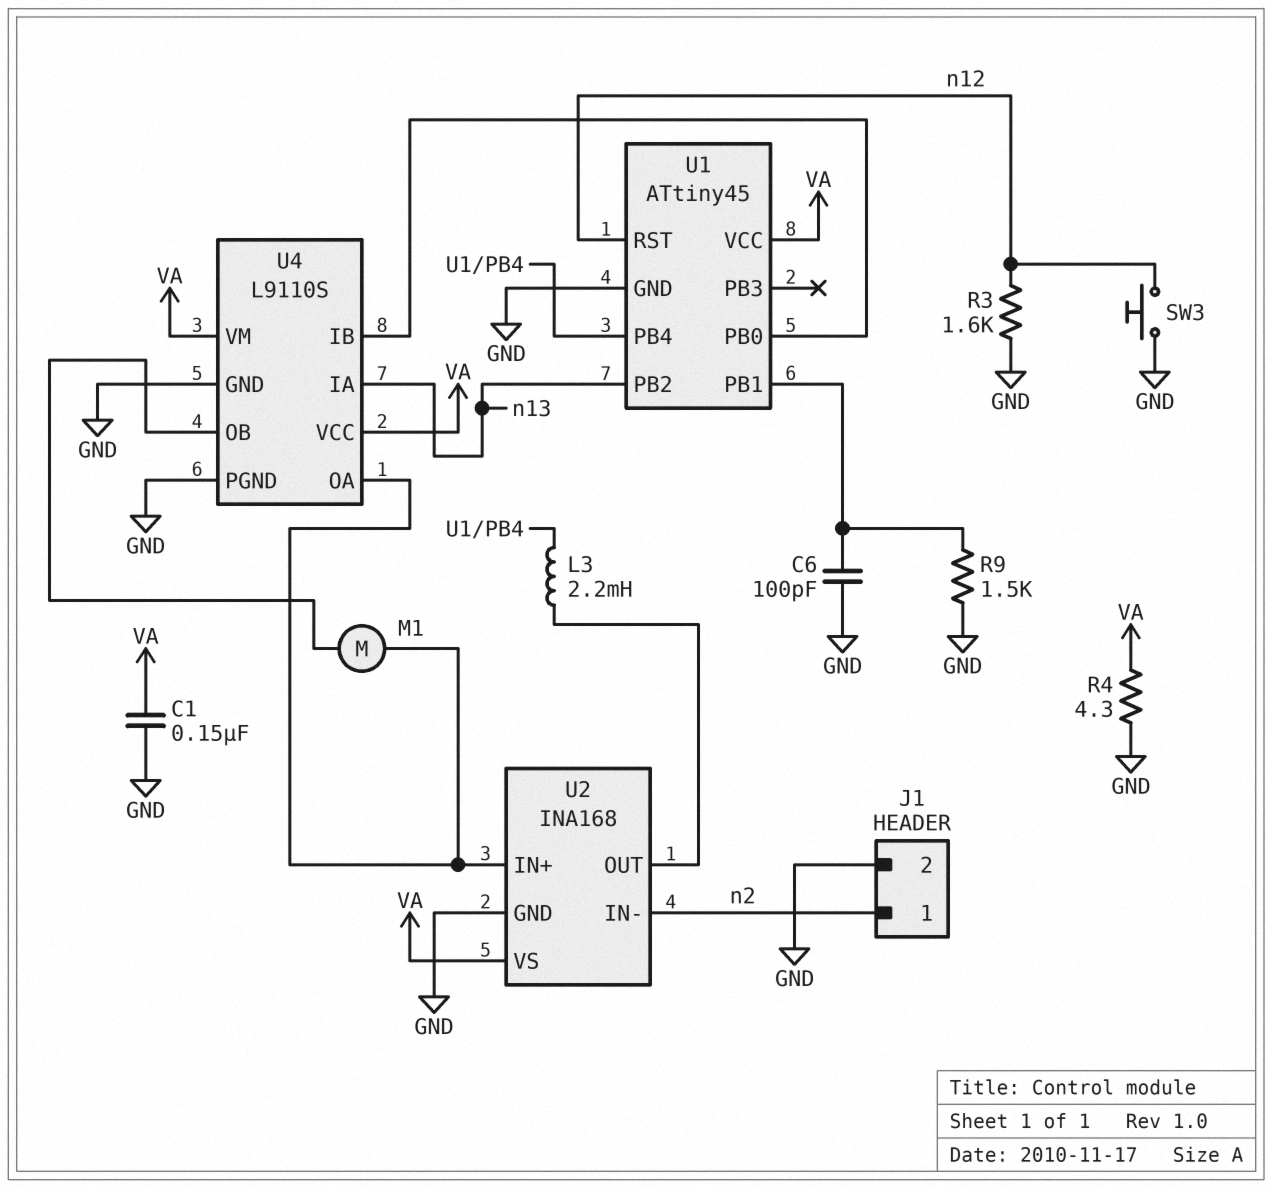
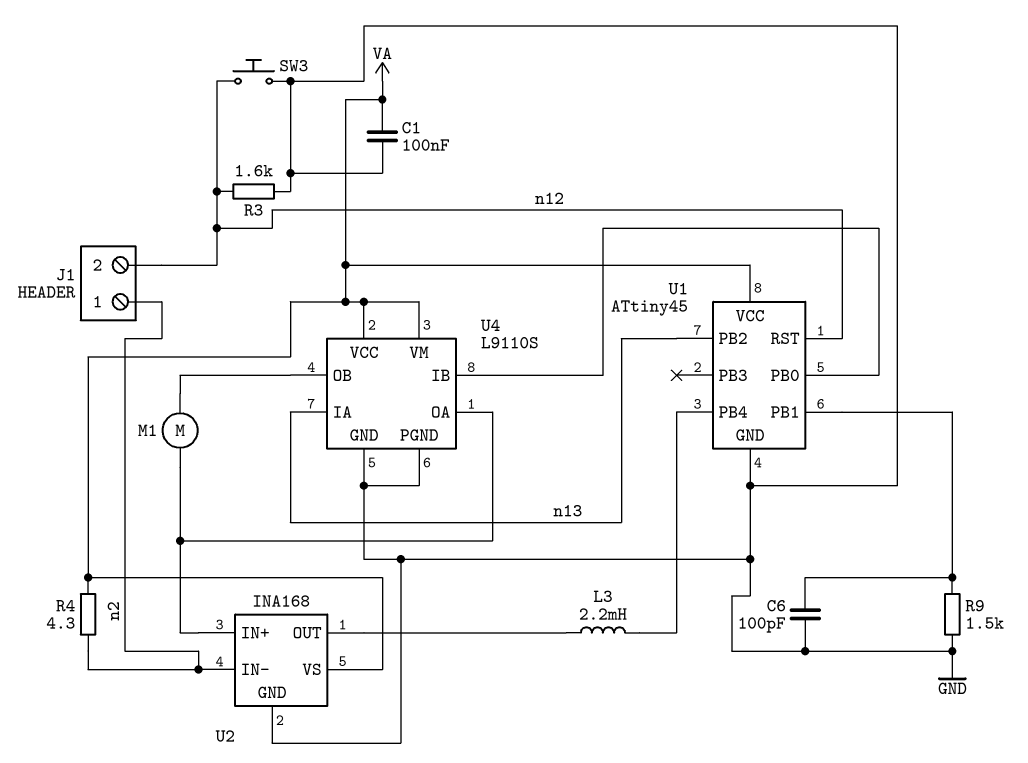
C1: 150nF (GND, VA) -> 100nF (GND, VA)
J1 pin 2: GND -> n12
R4: 4.3 (GND, VA) -> 4.3 (VA, n2)

